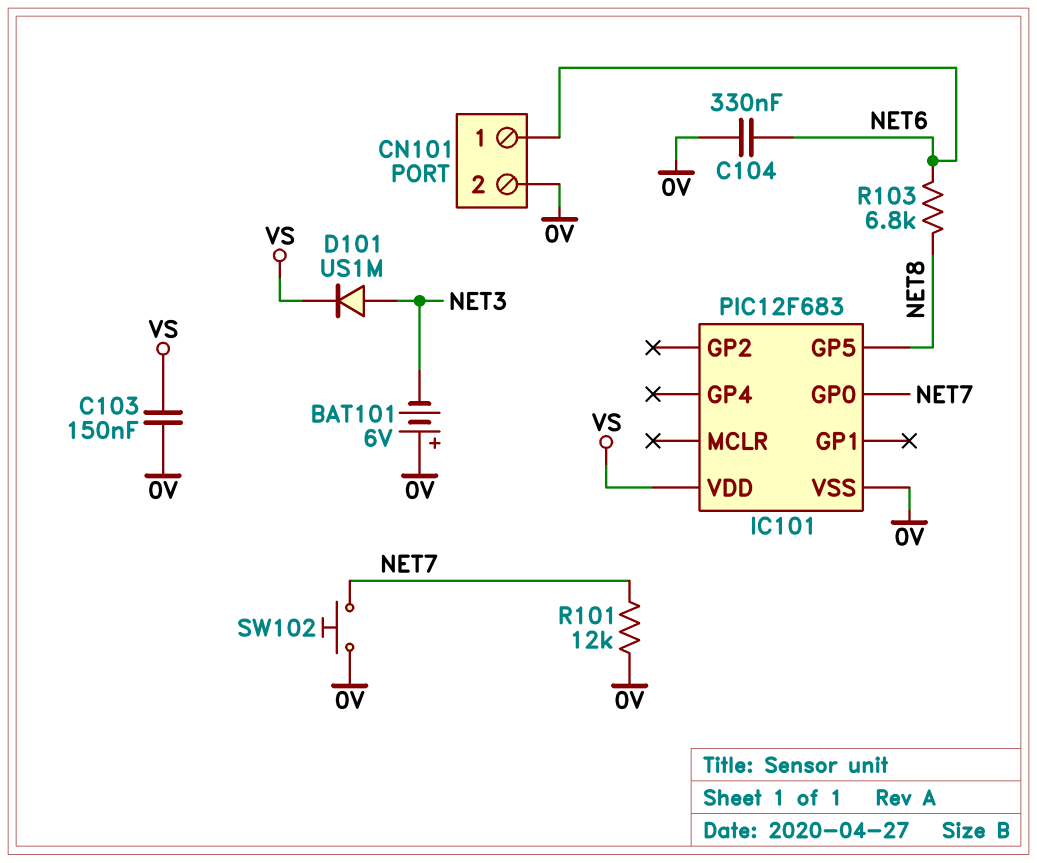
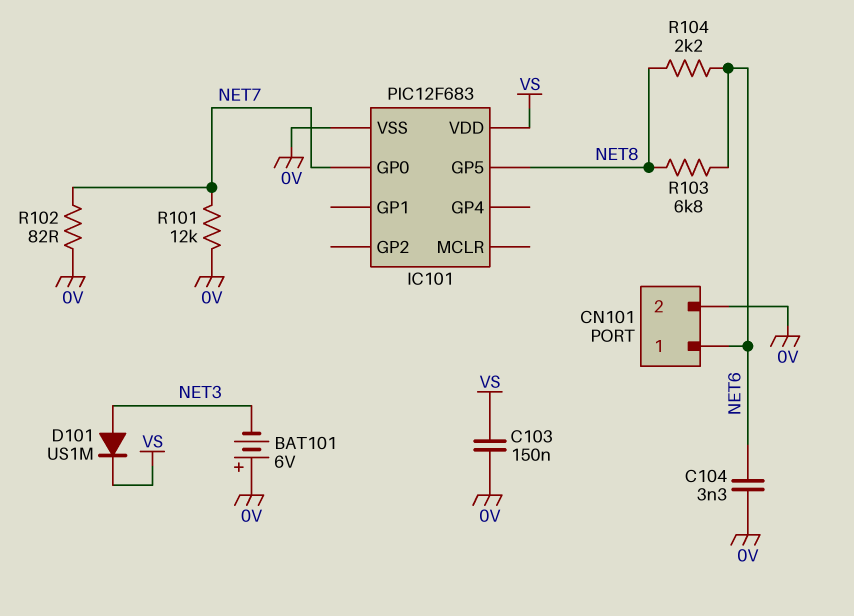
C104: 330nF (0V, NET6) -> 3.3nF (0V, NET6)
R102: none -> 82 (0V, NET7)
R104: none -> 2.2k (NET6, NET8)
SW102: button (0V, NET7) -> none

